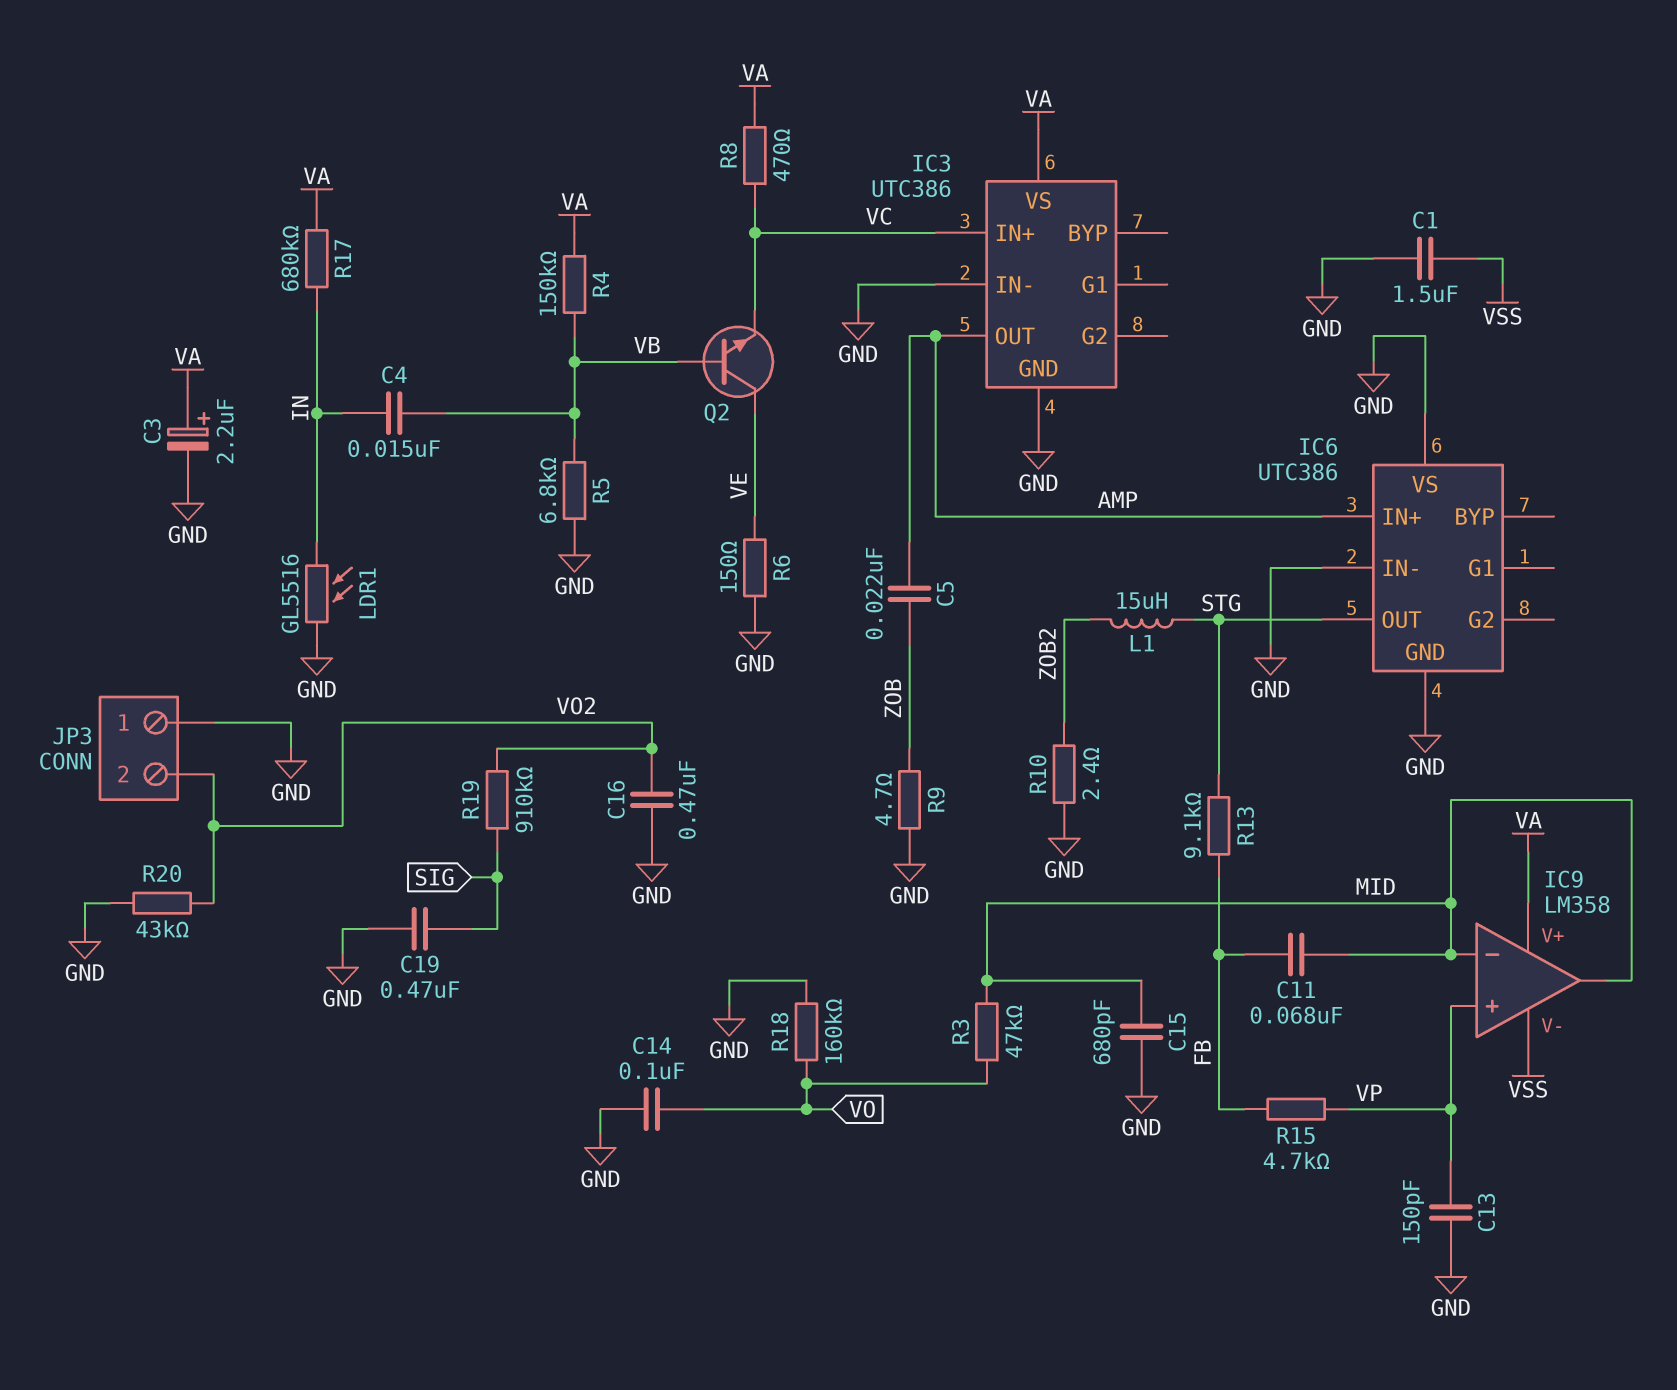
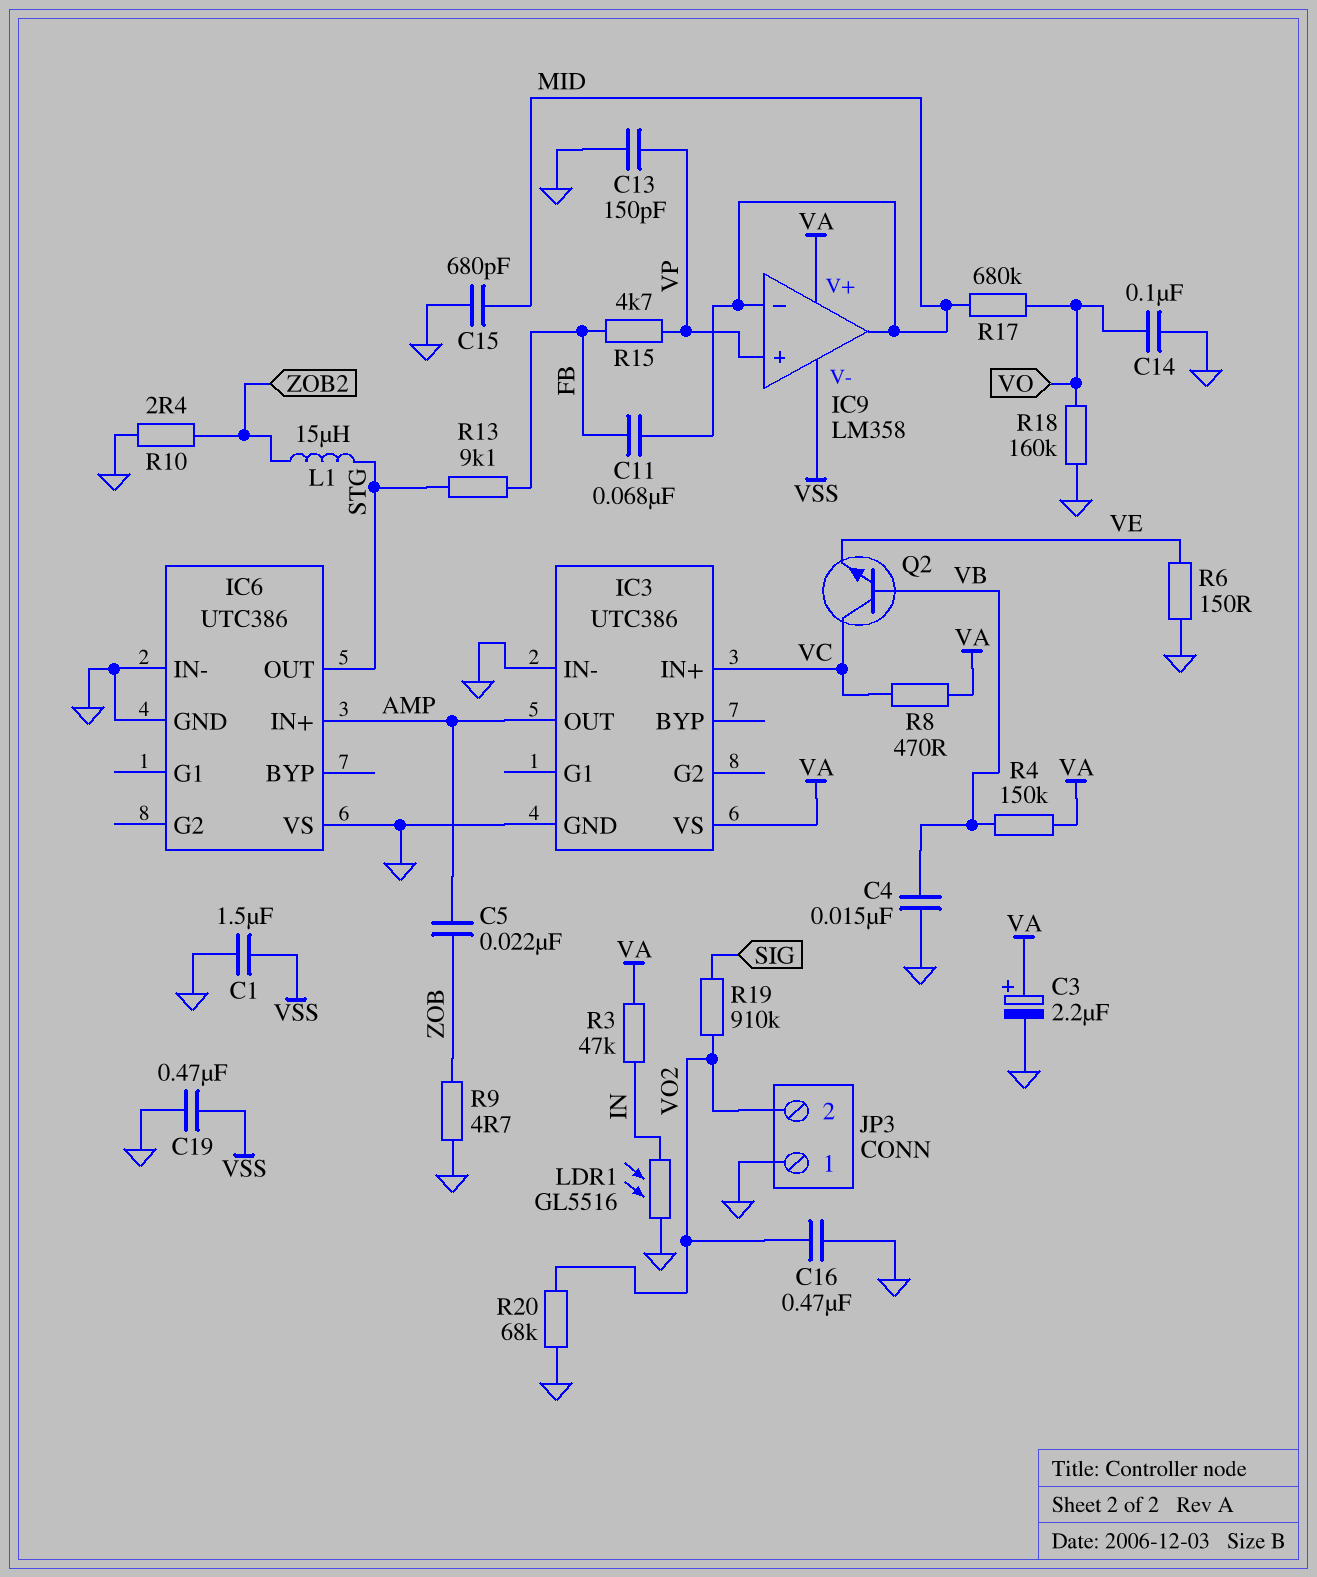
C4: 15nF (IN, VB) -> 15nF (GND, VB)
C19: 470nF (GND, SIG) -> 470nF (GND, VSS)
Q2: NPN (B VB, C VE, E VC) -> NPN (B VB, C VC, E VE)
R3: 47k (MID, VO) -> 47k (IN, VA)
R5: 6.8k (GND, VB) -> none
R17: 680k (IN, VA) -> 680k (MID, VO)
R20: 43k (GND, VO2) -> 68k (GND, VO2)

